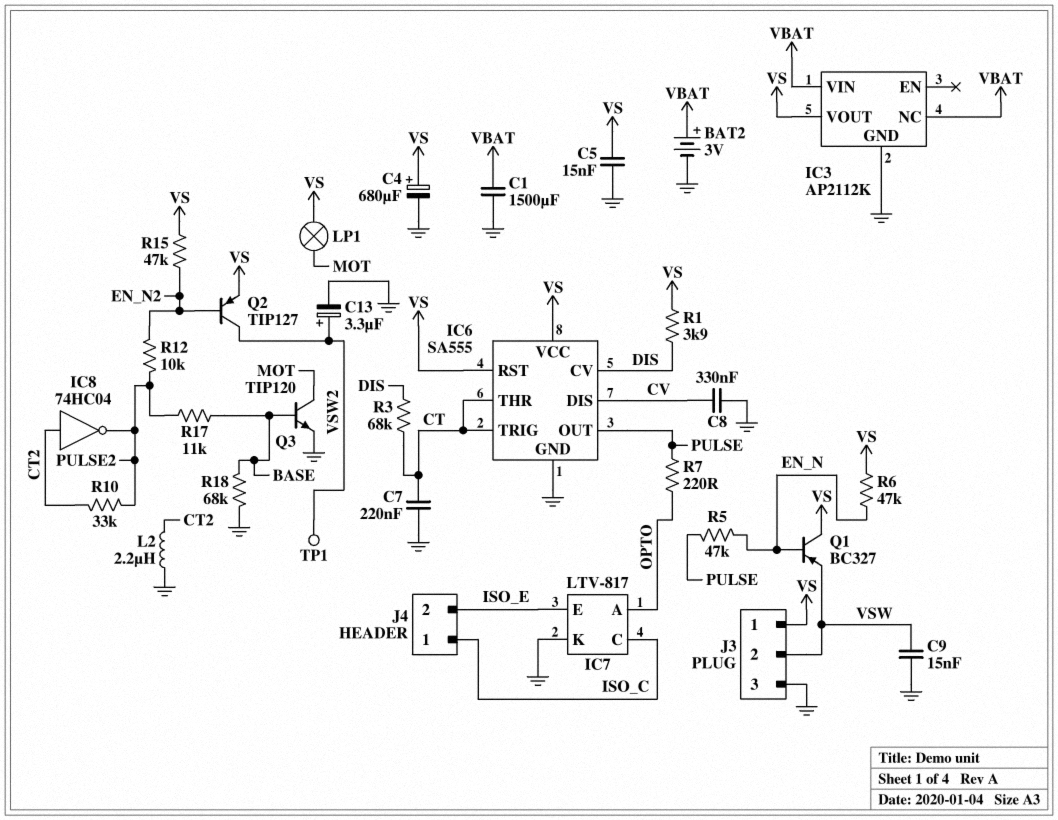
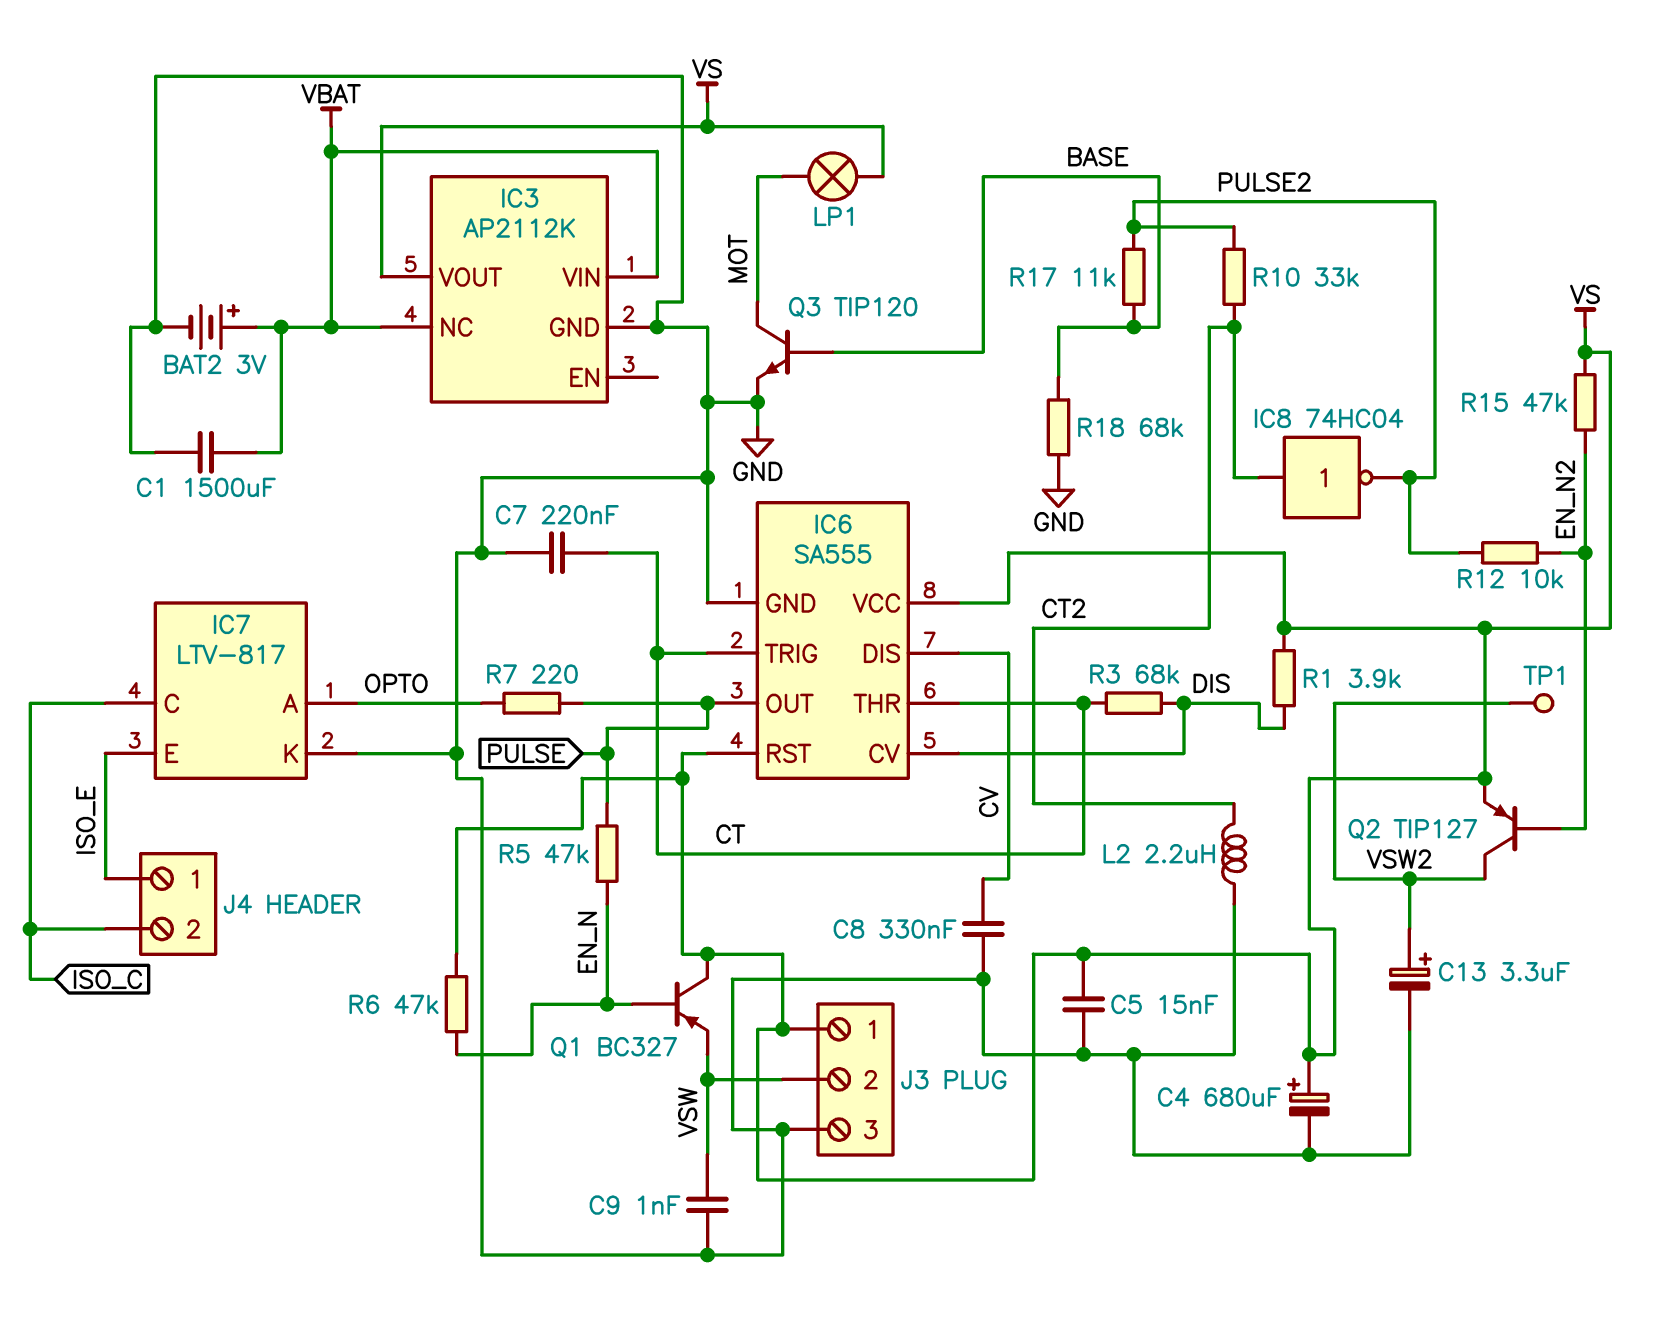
C9: 15nF (GND, VSW) -> 1nF (GND, VSW)
J4 pin 1: ISO_C -> ISO_E
J4 pin 2: ISO_E -> ISO_C

